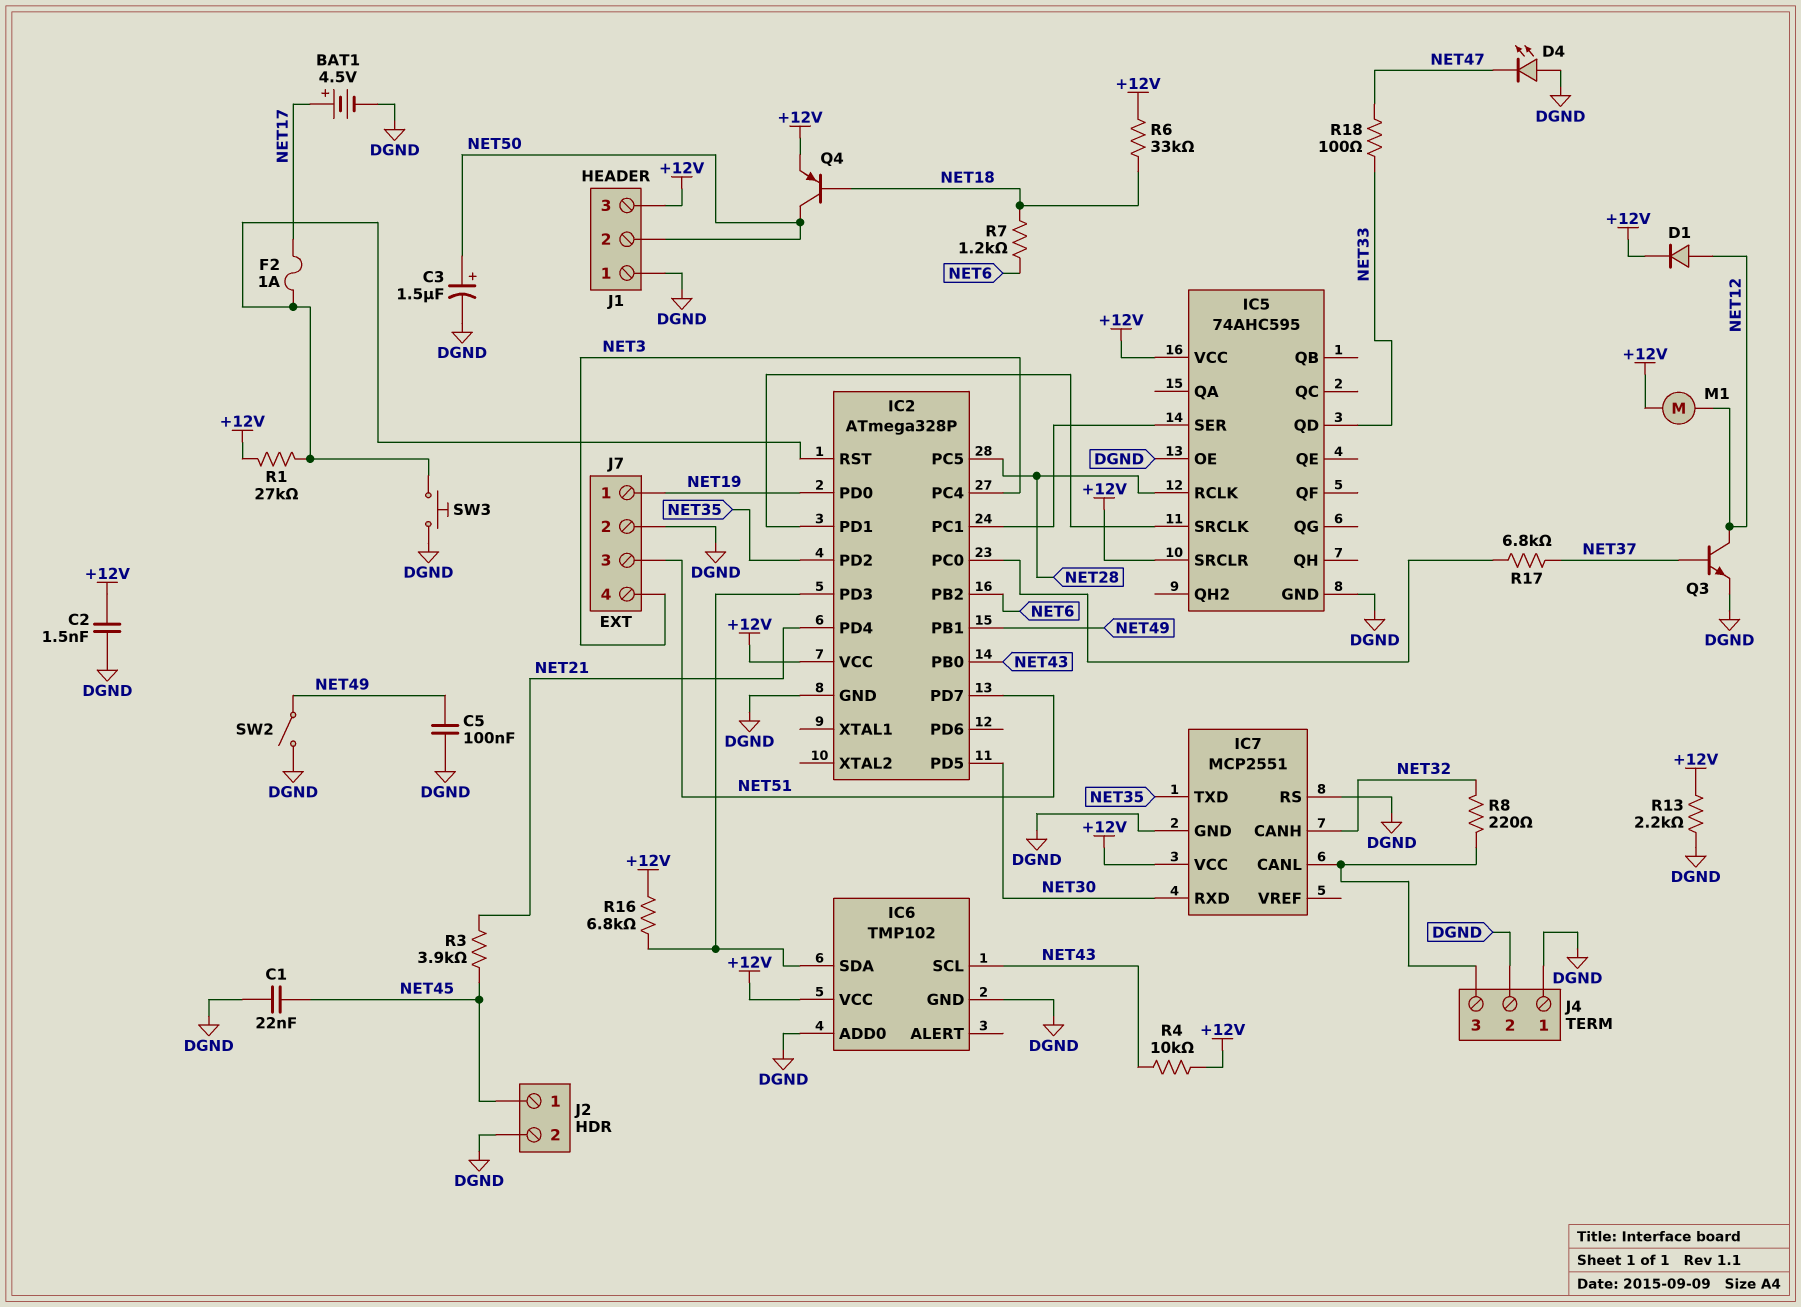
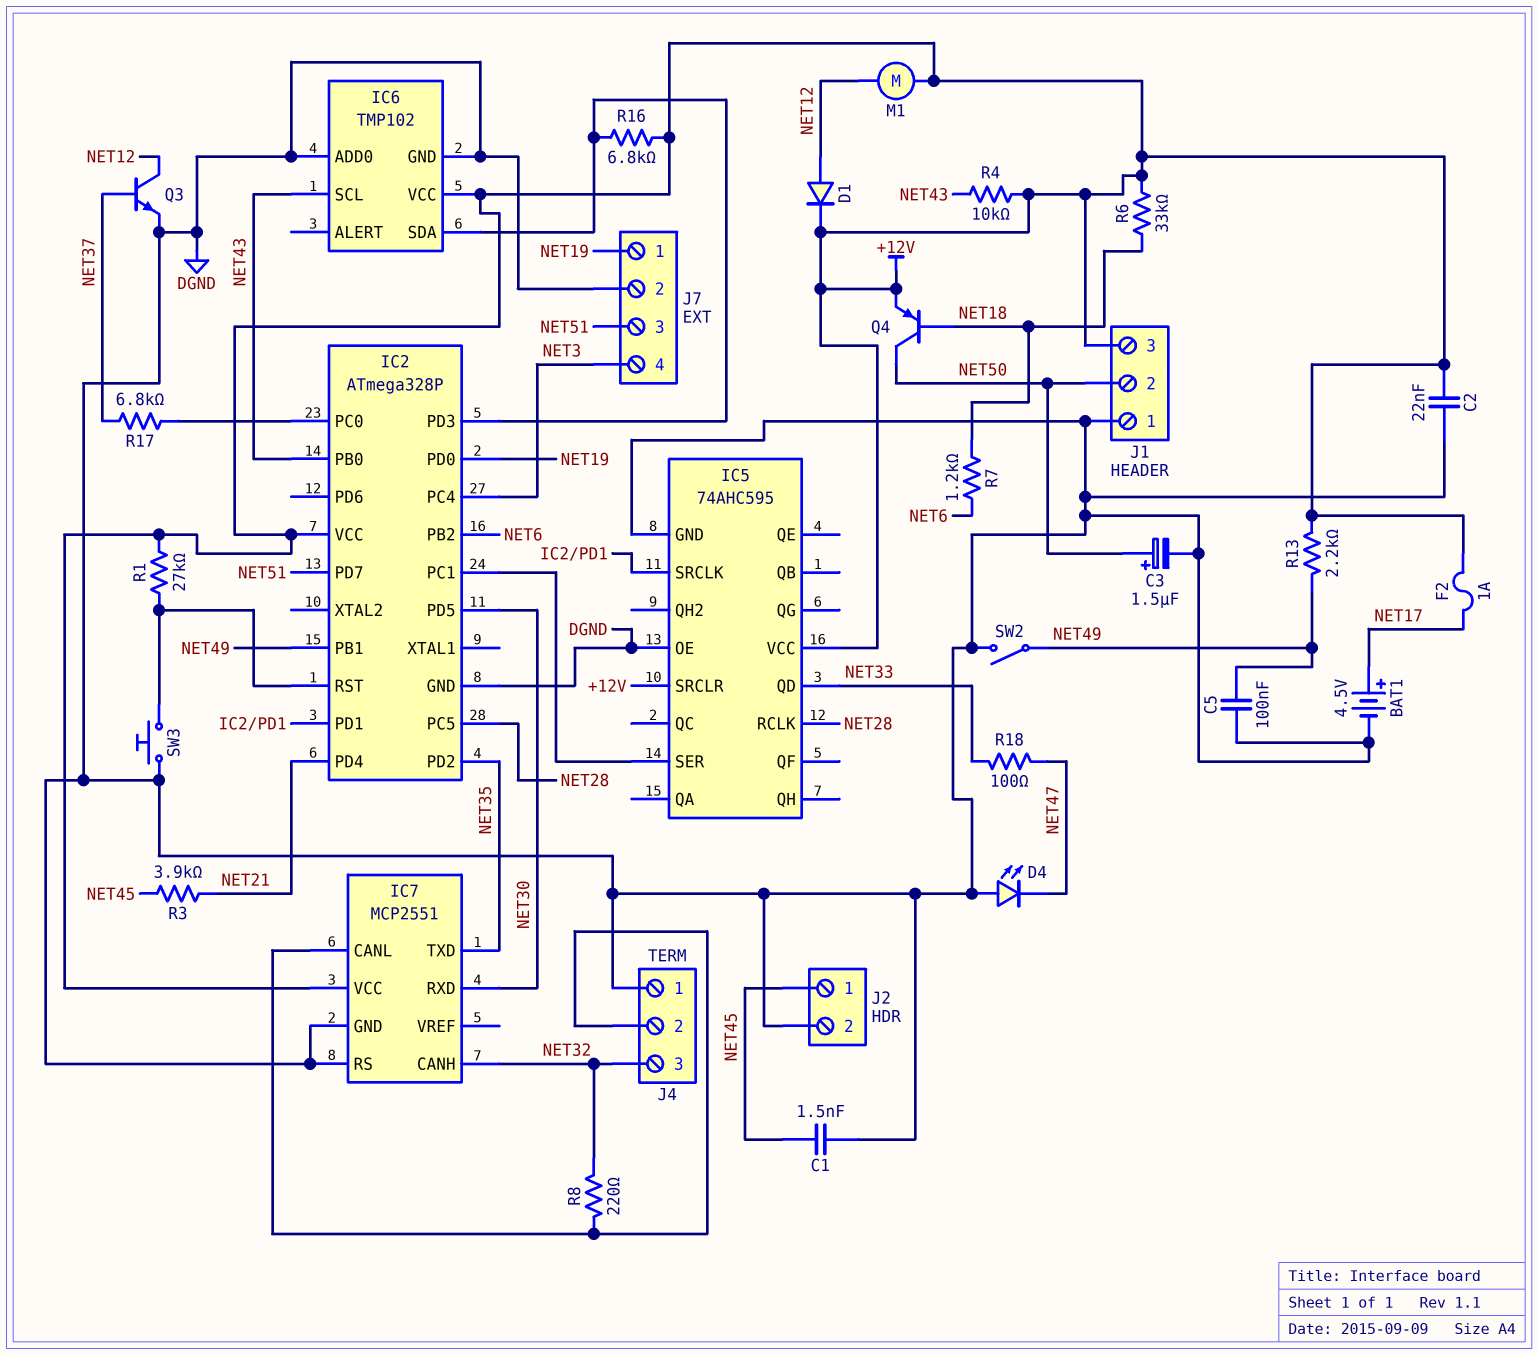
C1: 22nF (DGND, NET45) -> 1.5nF (DGND, NET45)
C2: 1.5nF (+12V, DGND) -> 22nF (+12V, DGND)
F2: 1A (IC2/RST, NET17) -> 1A (+12V, NET17)
J4 pin 2: DGND -> IC7/CANL
J4 pin 3: IC7/CANL -> NET32
R13: 2.2k (+12V, DGND) -> 2.2k (+12V, NET49)

